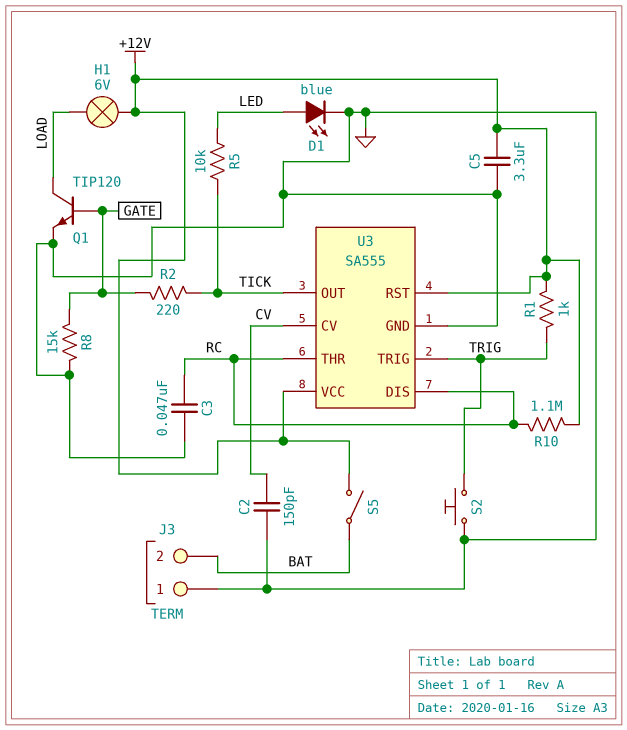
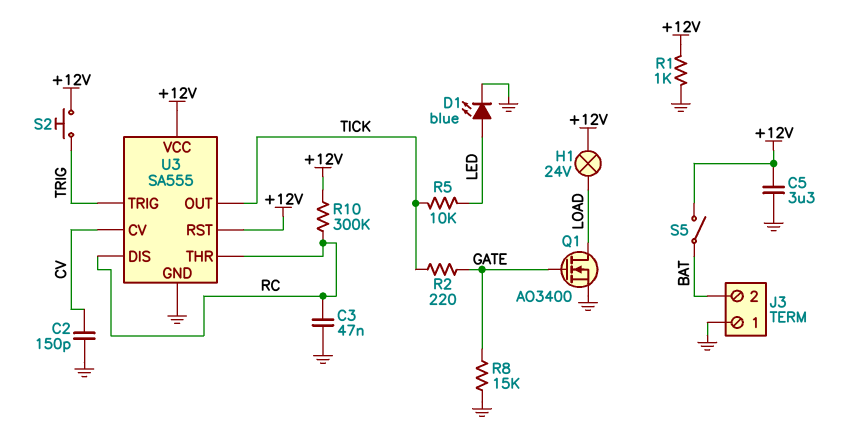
H1: lamp 6V (+12V, LOAD) -> lamp 24V (+12V, LOAD)
Q1: NPN TIP120 (B GATE, C LOAD, E GND) -> NMOS AO3400 (G GATE, D LOAD, S GND)
R1: 1k (+12V, TRIG) -> 1k (+12V, GND)
R10: 1.1M (+12V, RC) -> 300k (+12V, RC)
S2: button (GND, TRIG) -> button (+12V, TRIG)

